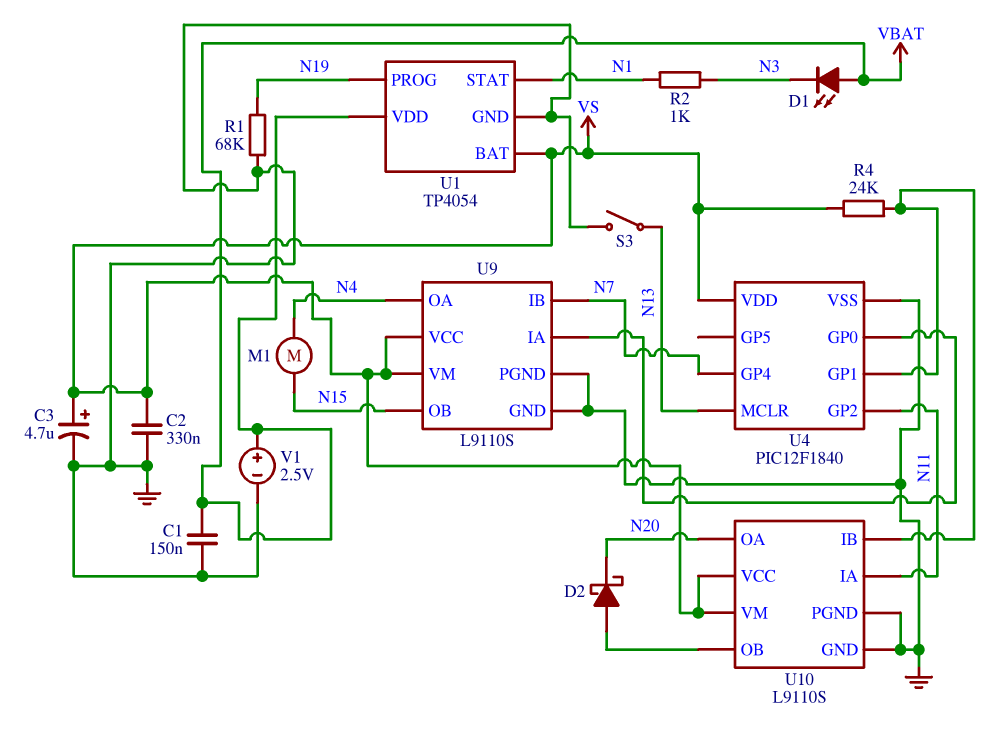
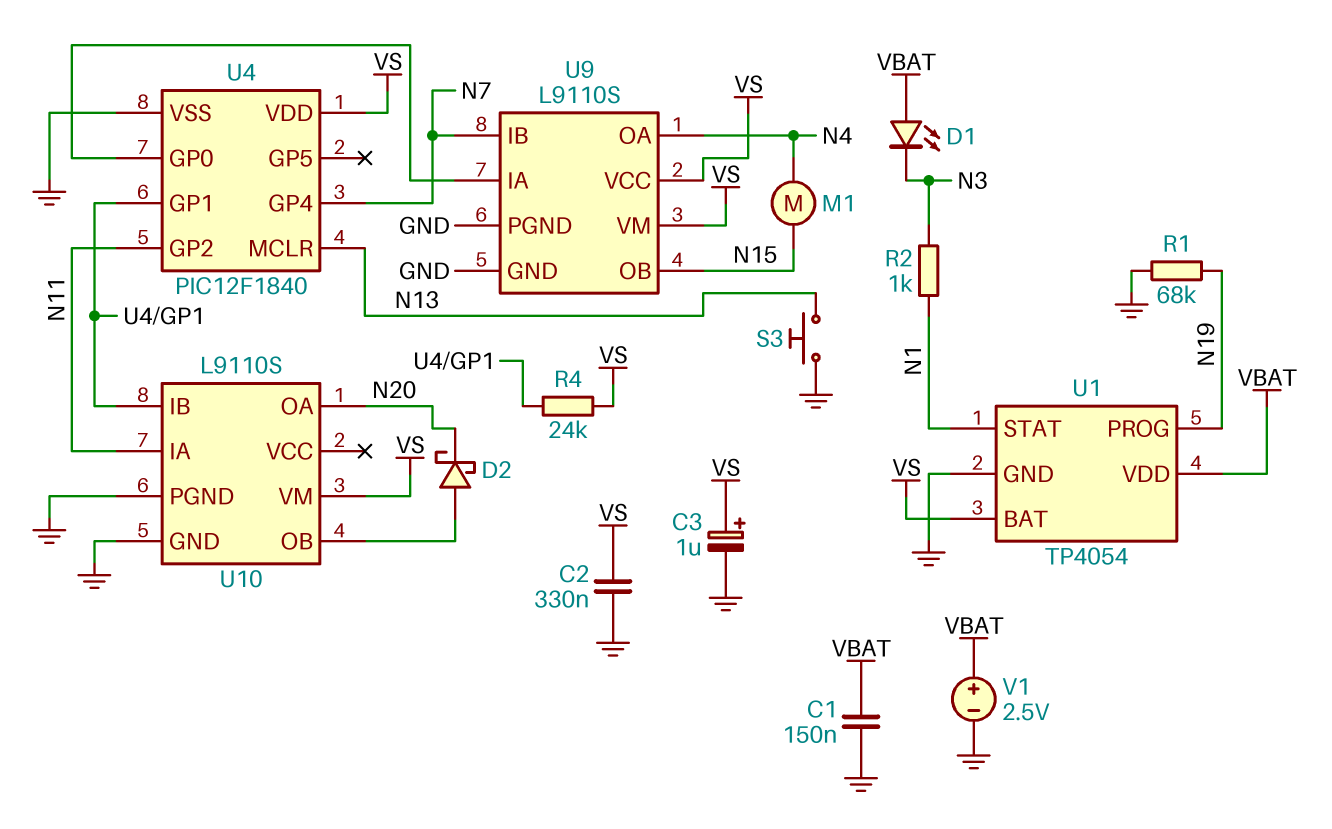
C3: 4.7uF (plus VS, minus GND) -> 1uF (plus VS, minus GND)
S3: switch (GND, N13) -> button (GND, N13)
U10 pin VCC: VS -> none

